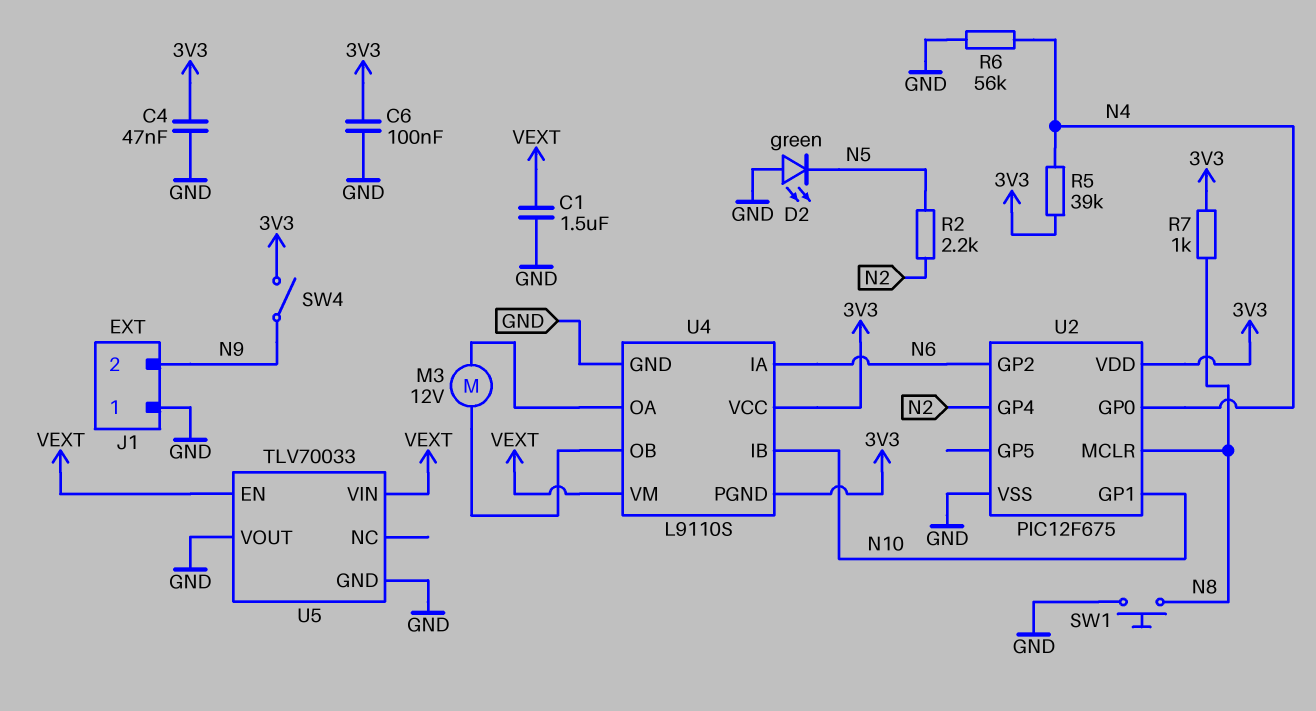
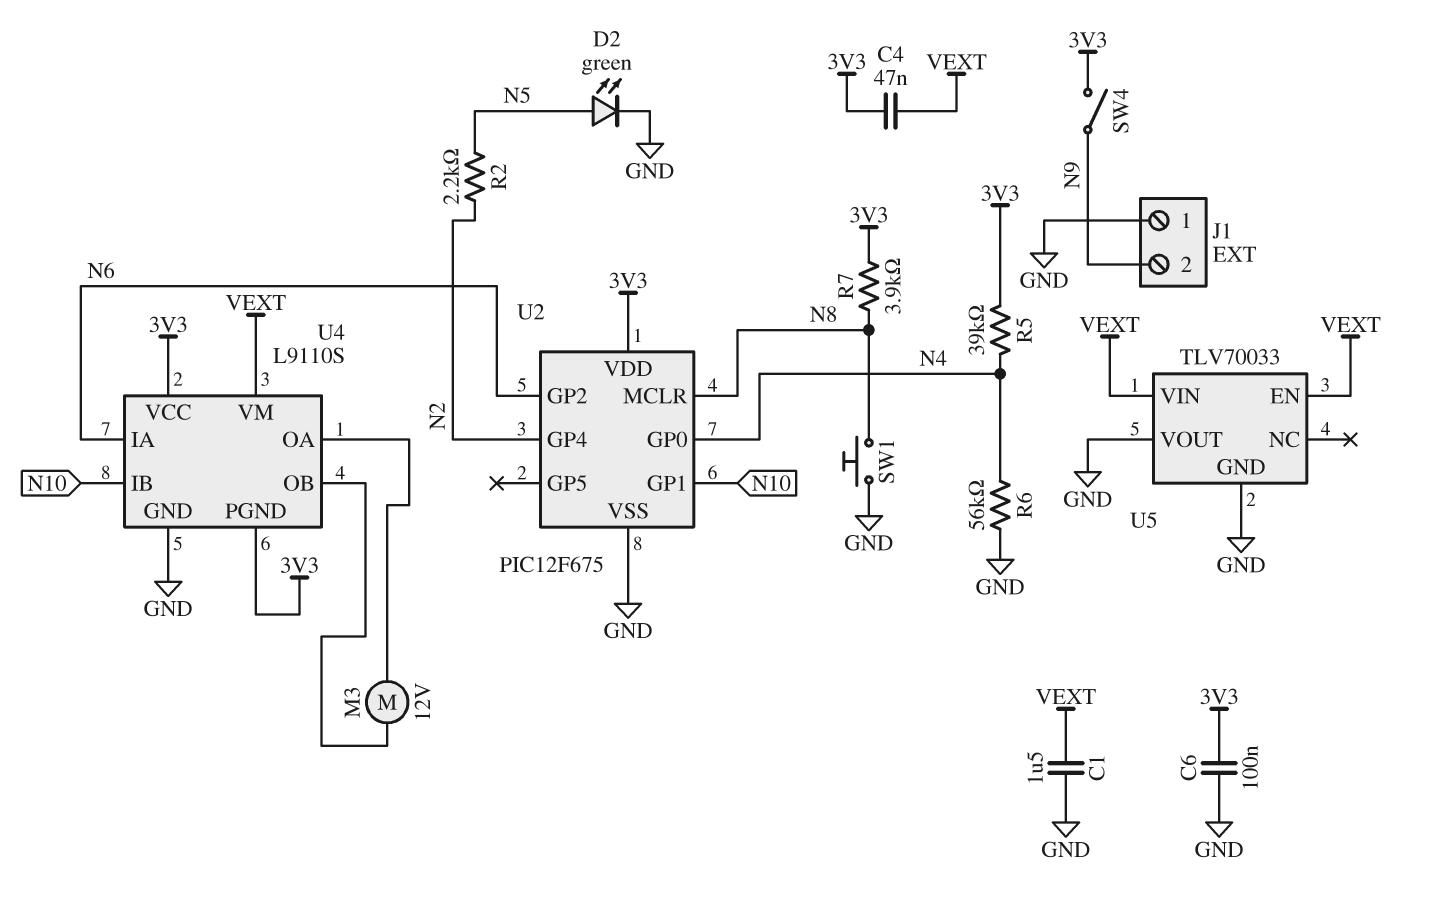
C4: 47nF (3V3, GND) -> 47nF (3V3, VEXT)
D2: LED green (A GND, K N5) -> LED green (A N5, K GND)
R7: 1k (3V3, N8) -> 3.9k (3V3, N8)

